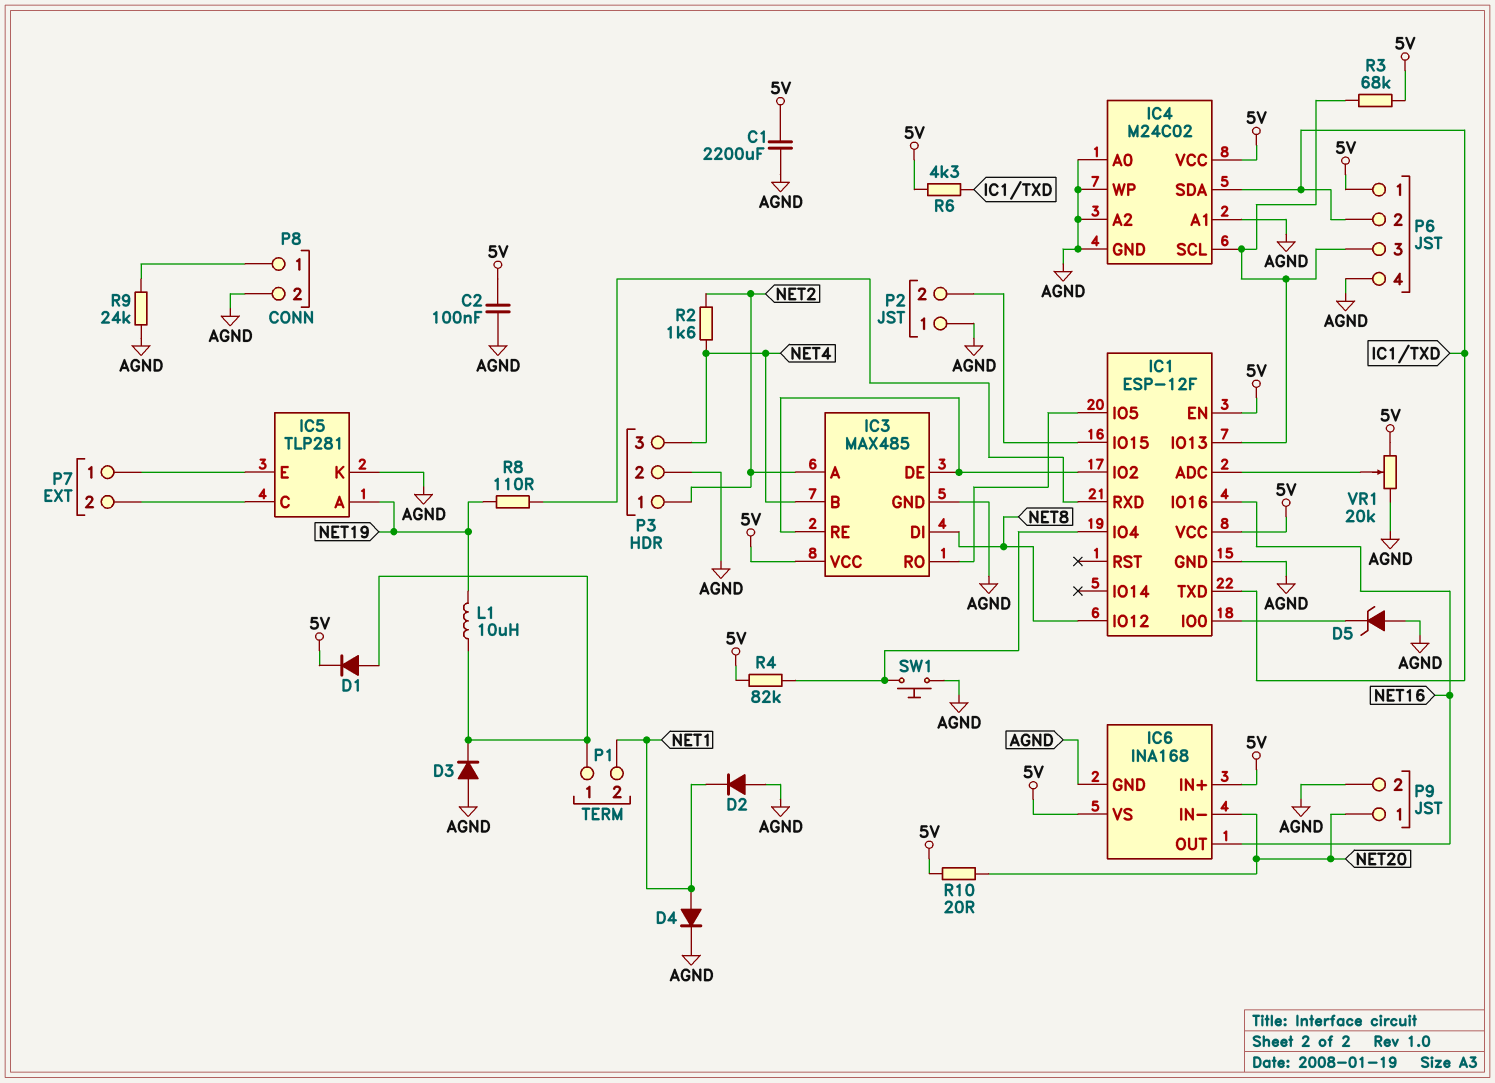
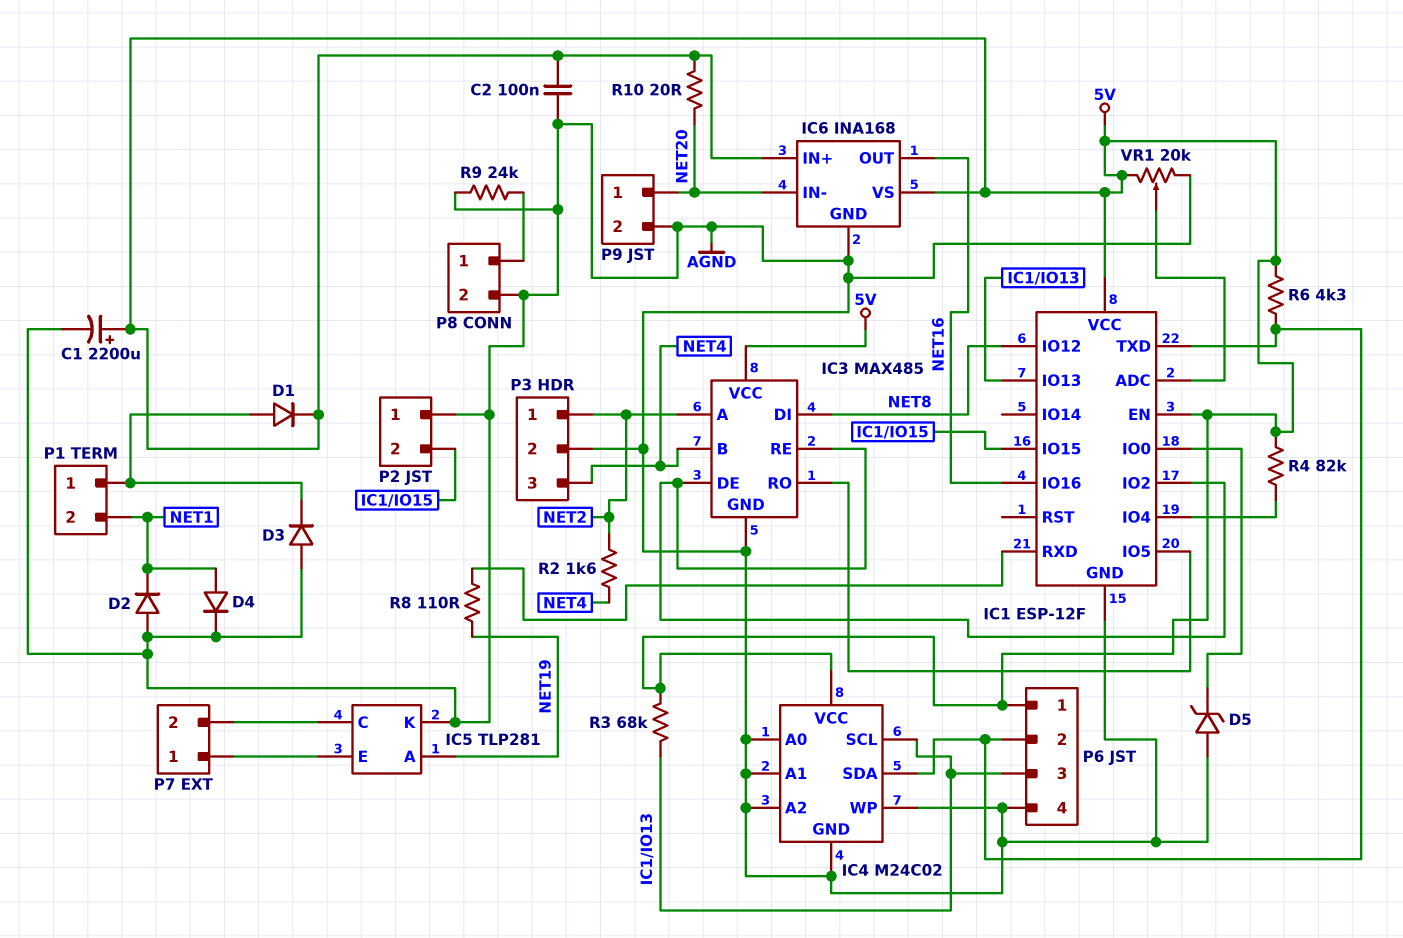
C1: 2200uF (5V, AGND) -> 2200uF (plus 5V, minus AGND)
L1: 10uH (NET19, P1/1) -> none
SW1: button (AGND, IC1/IO4) -> none

